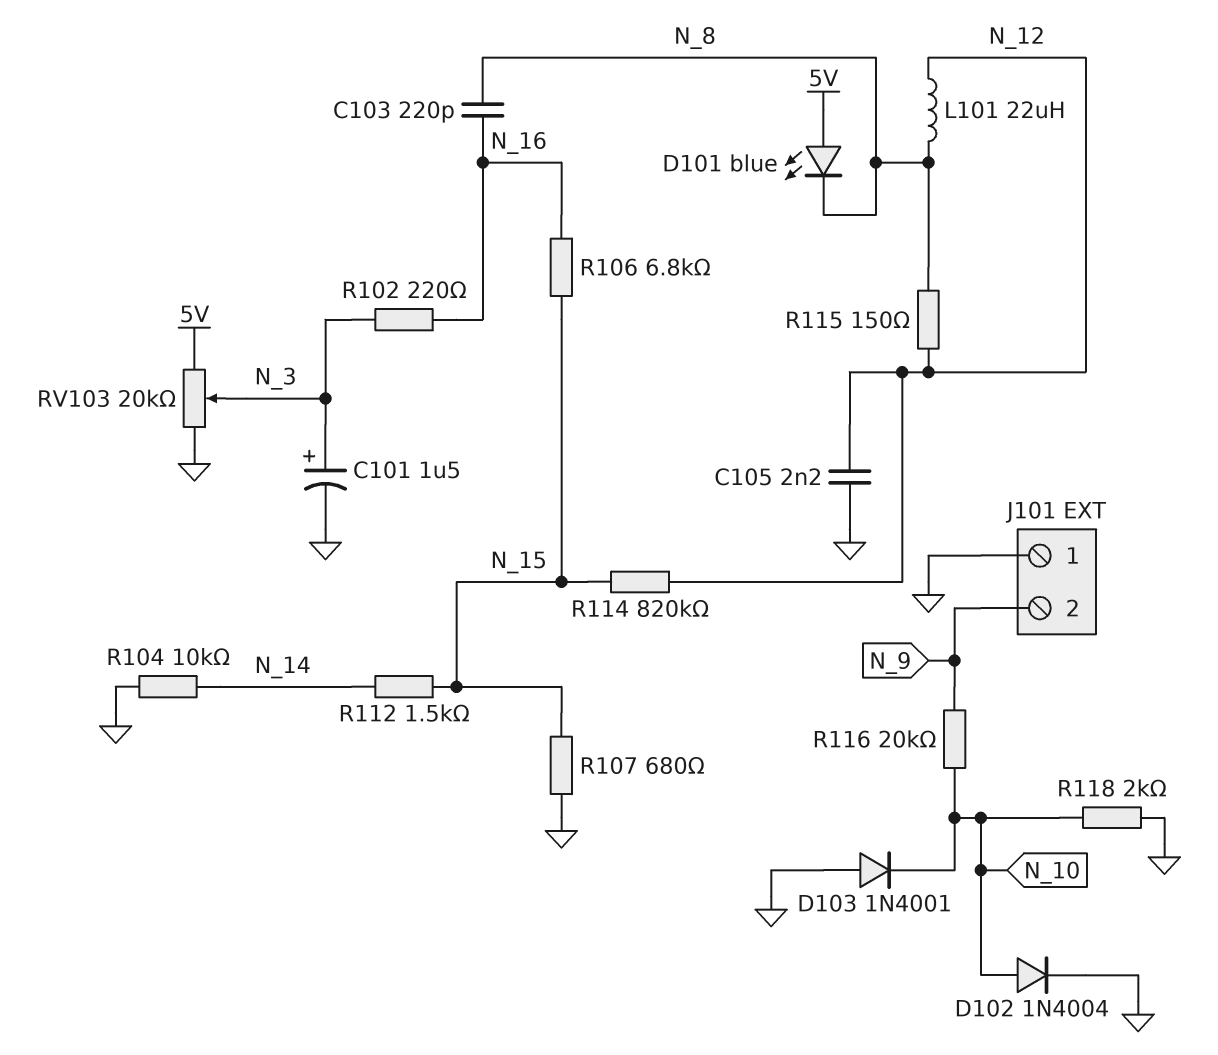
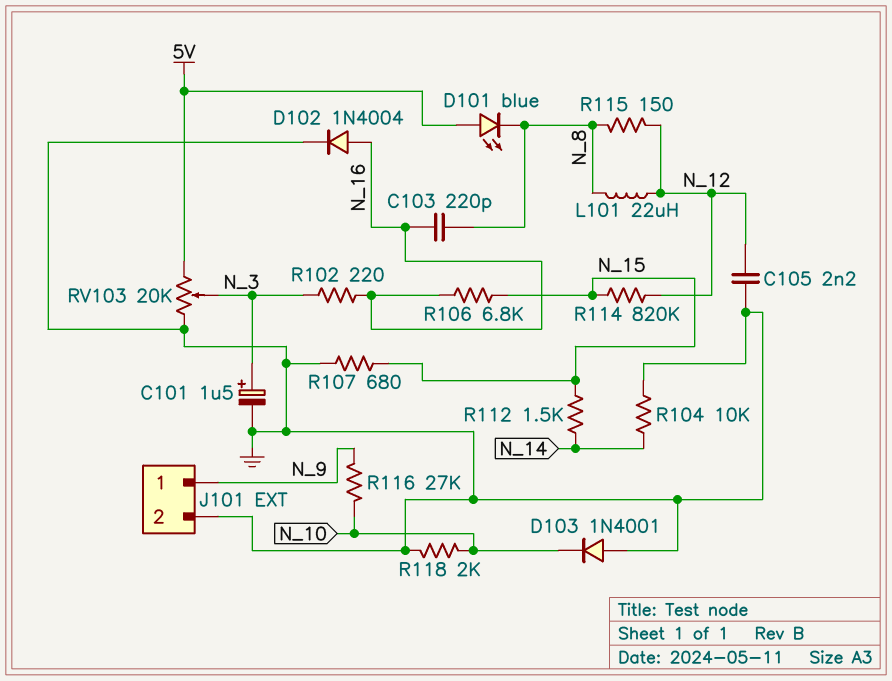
D102: diode 1N4004 (A N_10, K GND) -> diode 1N4004 (A N_16, K GND)
J101 pin 1: GND -> N_9
J101 pin 2: N_9 -> GND
R116: 20k (N_9, N_10) -> 27k (N_9, N_10)

